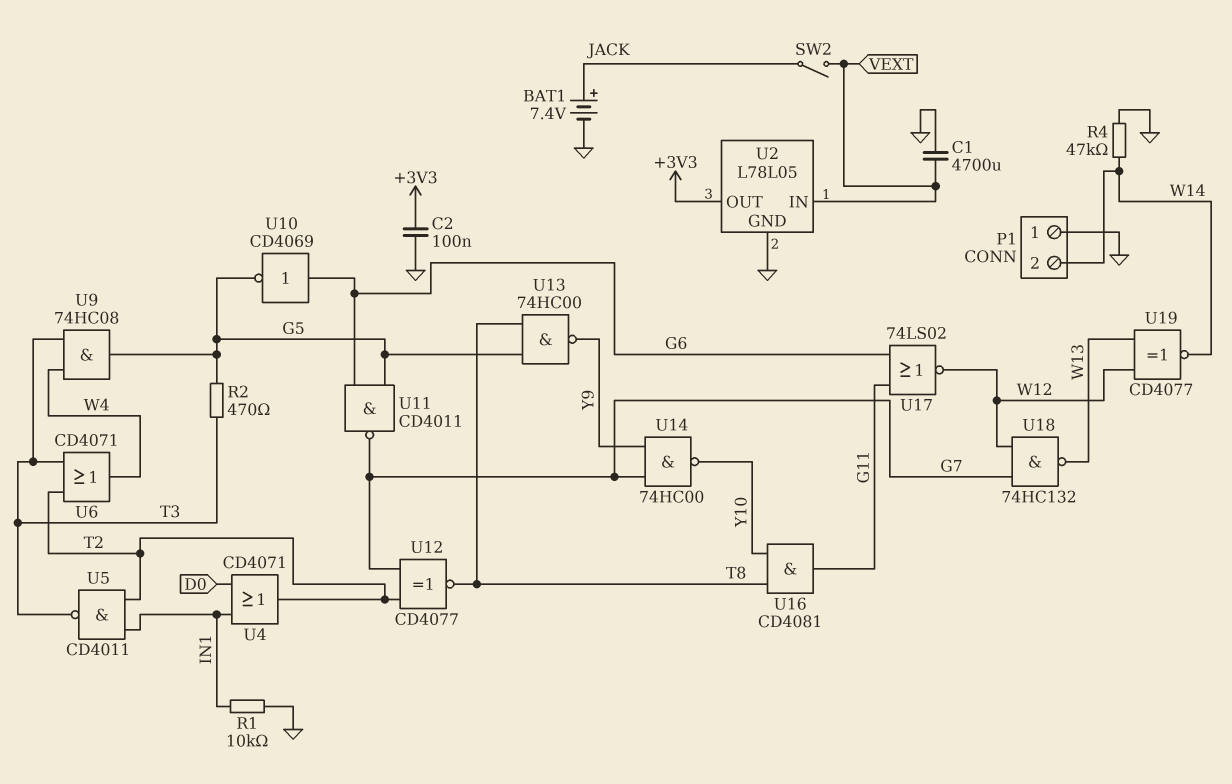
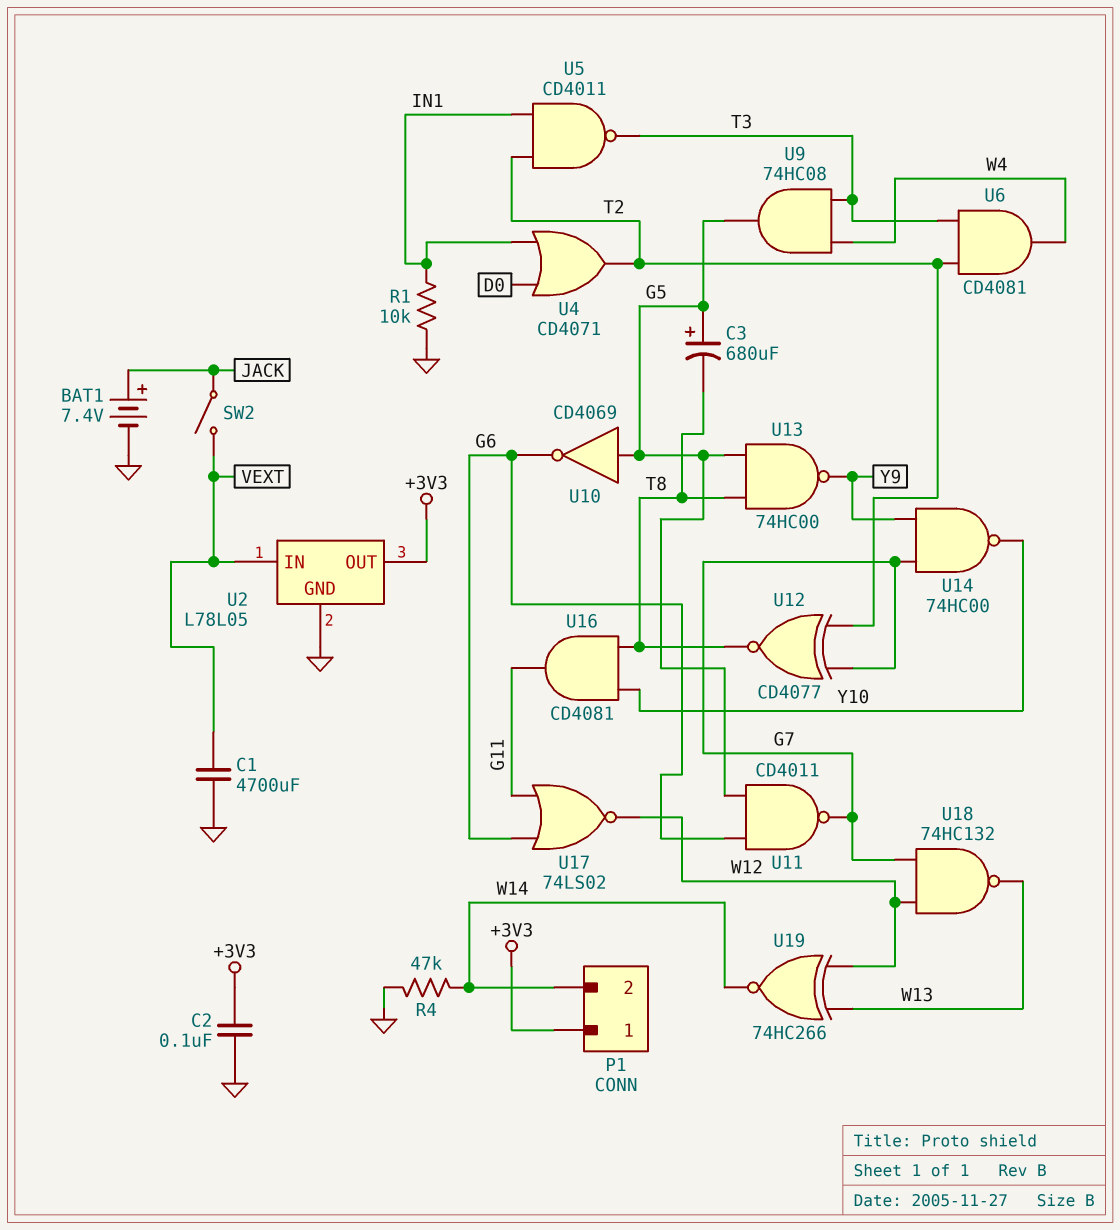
C3: none -> 680uF (plus G5, minus T8)
P1 pin 1: GND -> +3V3
R2: 470 (G5, T3) -> none
U6: OR CD4071 (in T2, in T3, out W4) -> AND CD4081 (in T2, in T3, out W4)
U10: NOT CD4069 (in G6, out G5) -> NOT CD4069 (in G5, out G6)
U19: XNOR CD4077 (in W12, in W13, out W14) -> XNOR 74HC266 (in W12, in W13, out W14)

